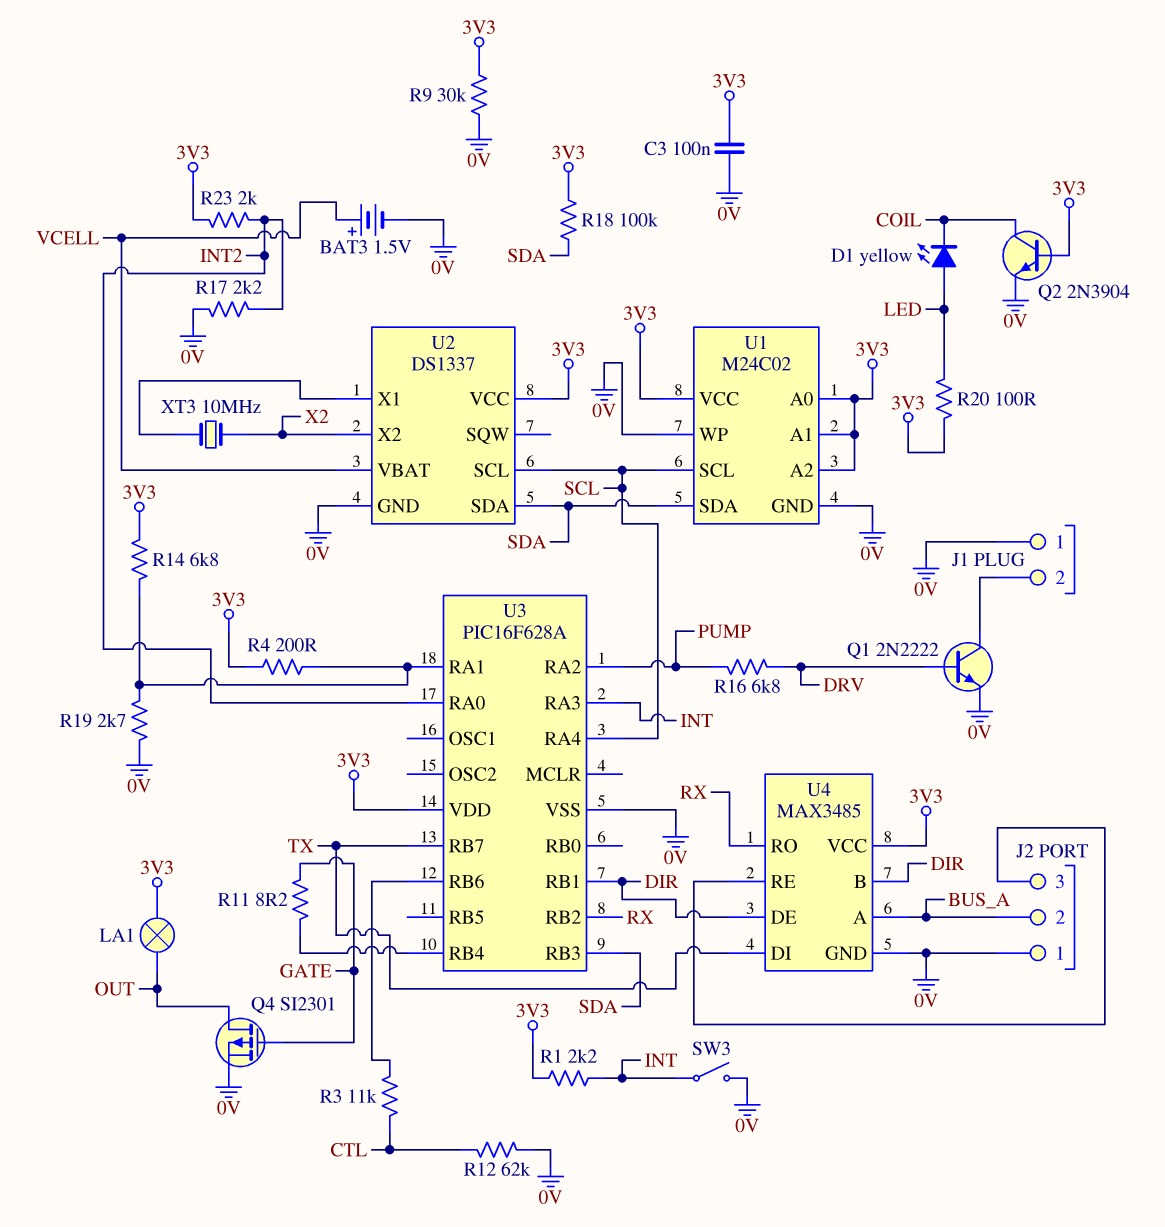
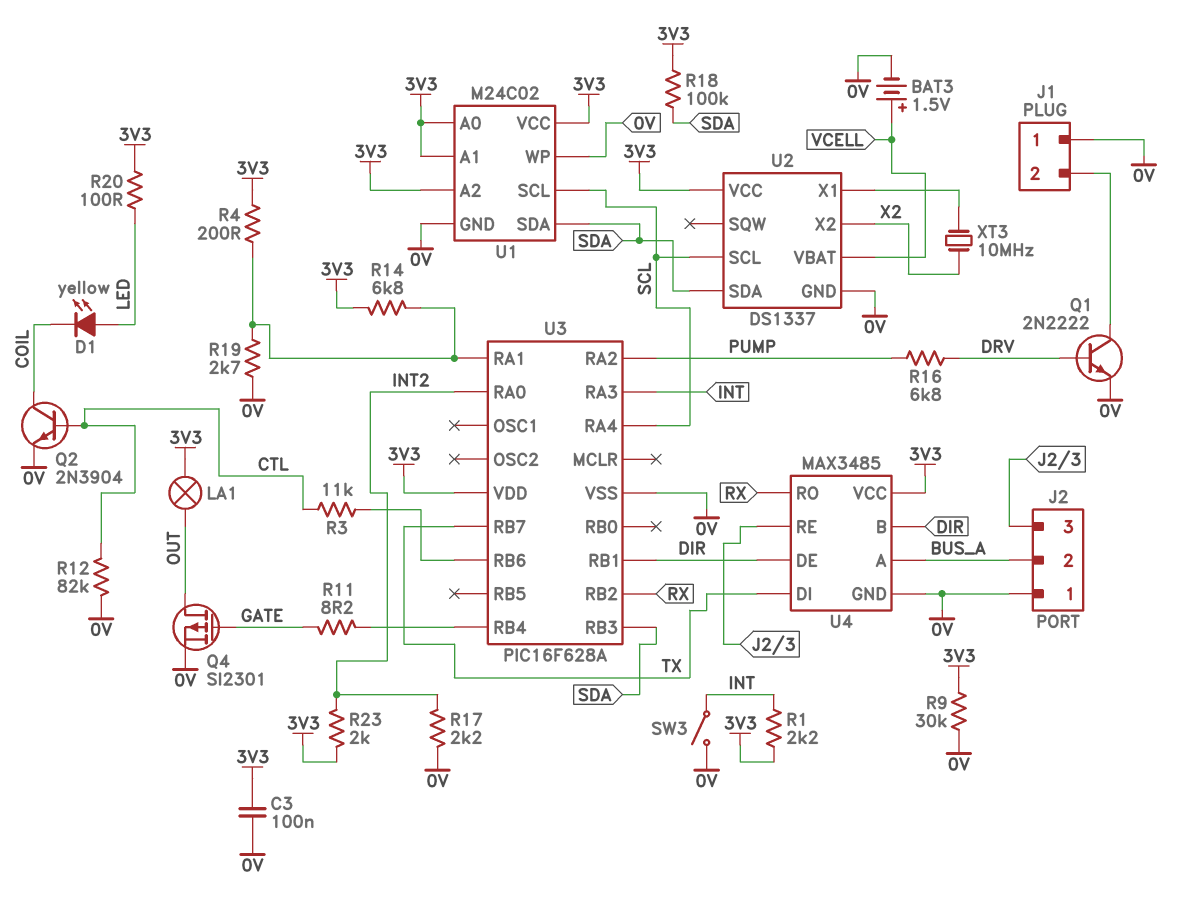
Q2: NPN 2N3904 (B 3V3, C COIL, E 0V) -> NPN 2N3904 (B CTL, C COIL, E 0V)
R12: 62k (0V, CTL) -> 82k (0V, CTL)

